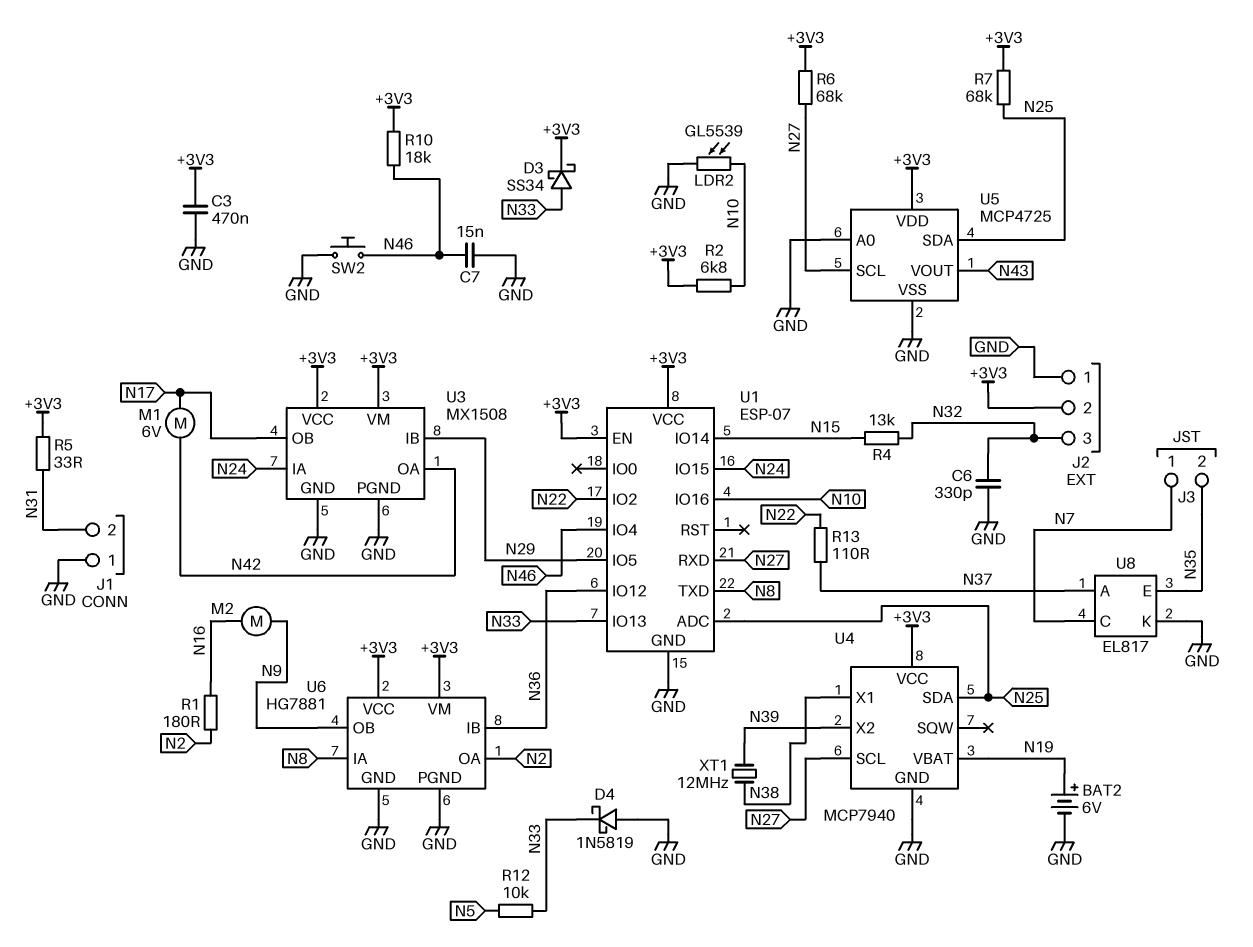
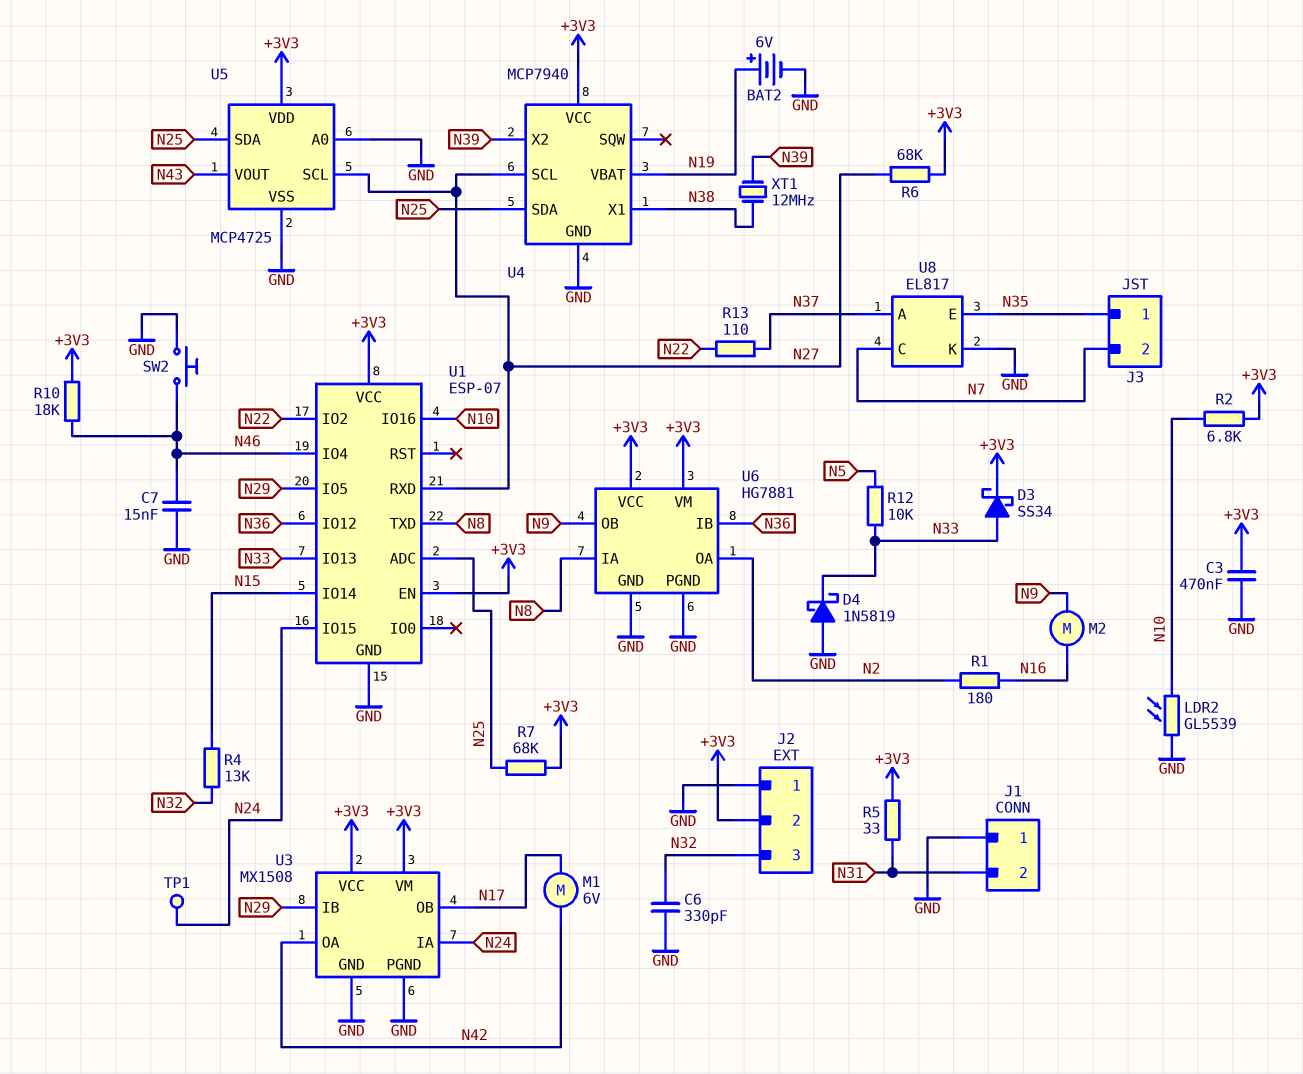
J3 pin 1: N7 -> N35
J3 pin 2: N35 -> N7
TP1: none -> test point (N24)

